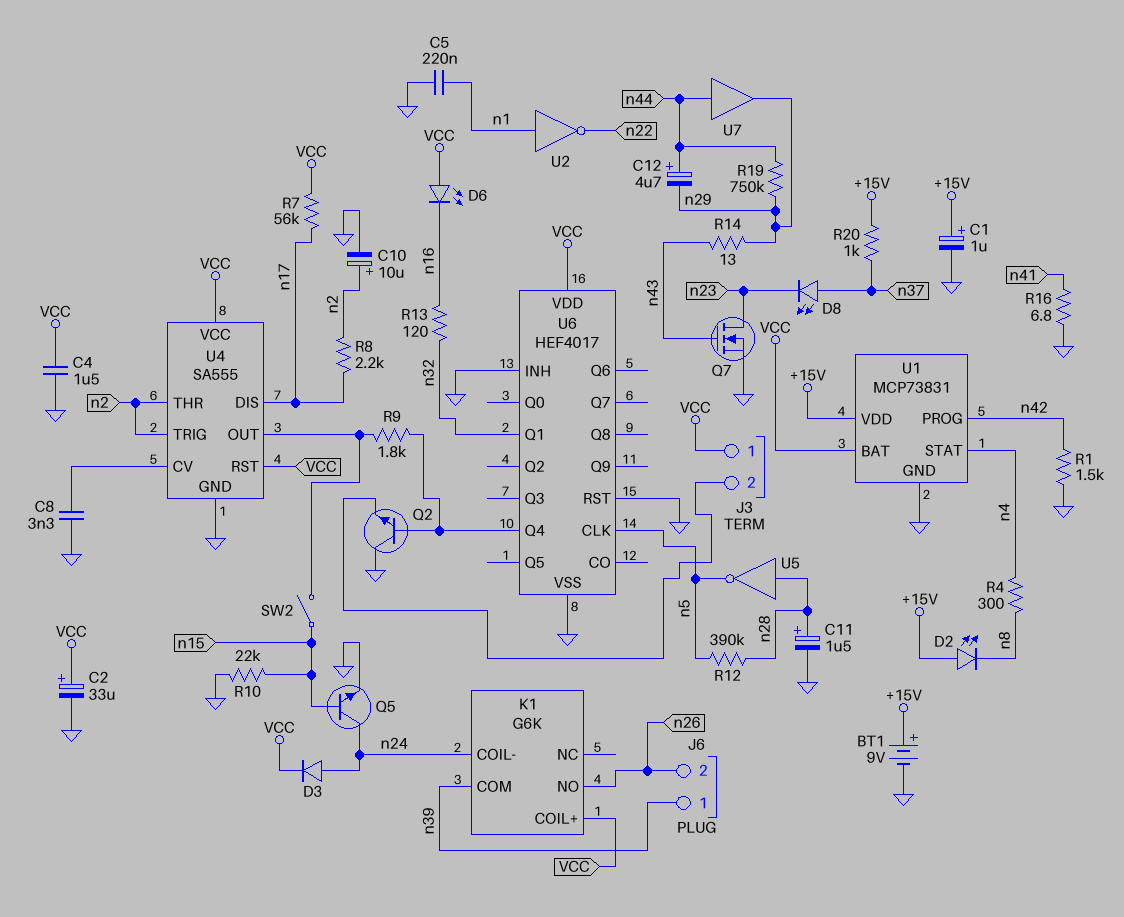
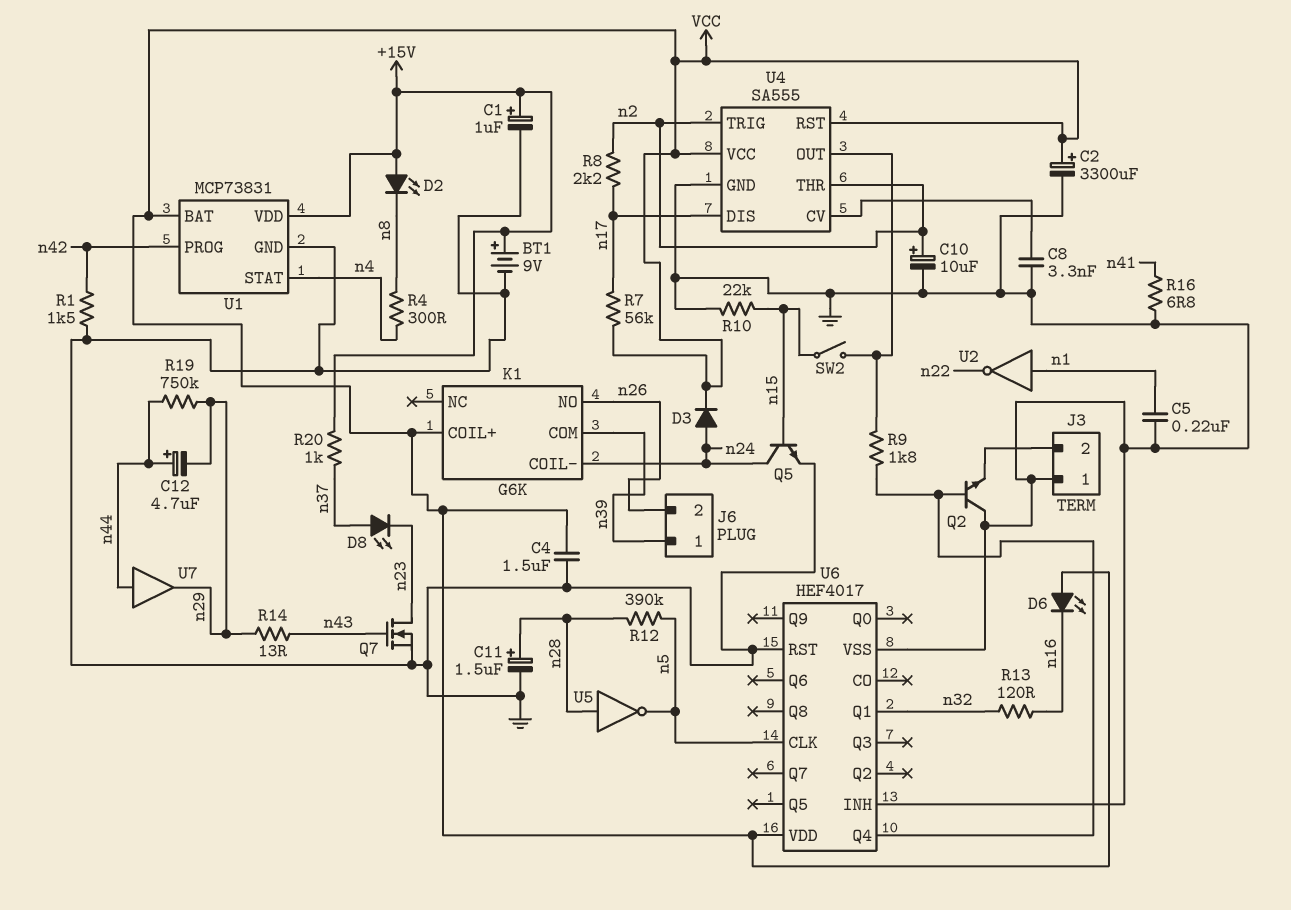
C2: 33uF (plus VCC, minus GND) -> 3300uF (plus VCC, minus GND)
J3 pin 1: VCC -> GND

